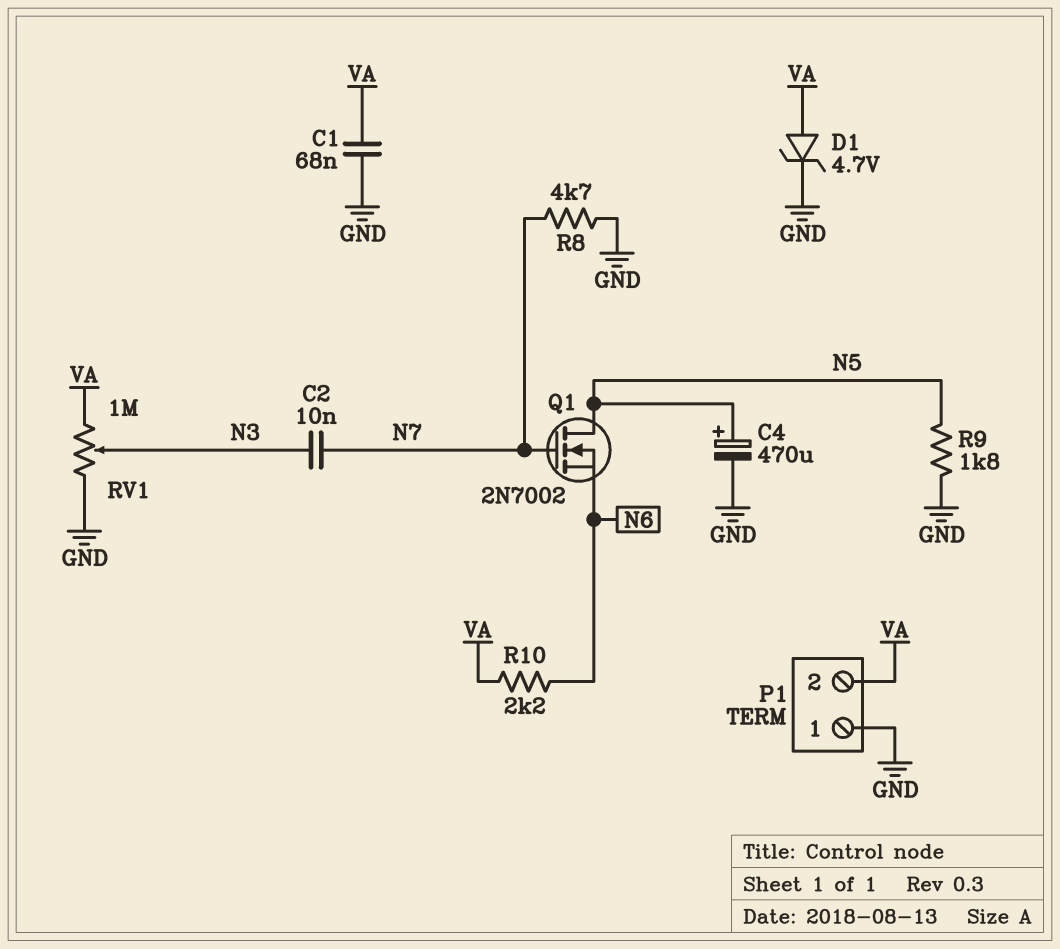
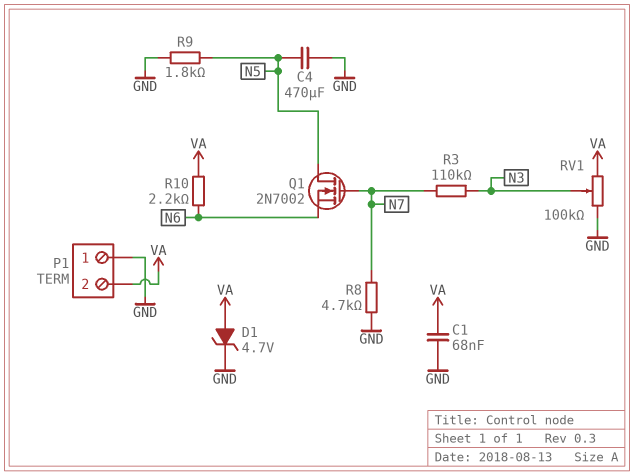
C2: 10nF (N3, N7) -> none
C4: 470uF (plus N5, minus GND) -> 470uF (GND, N5)
R3: none -> 110k (N3, N7)
RV1: 1M (GND, VA, wiper N3) -> 100k (GND, VA, wiper N3)

